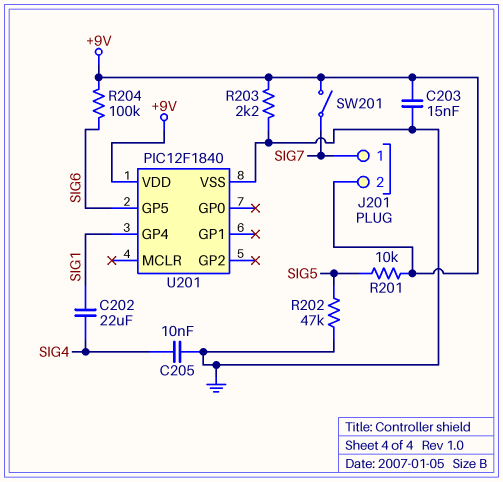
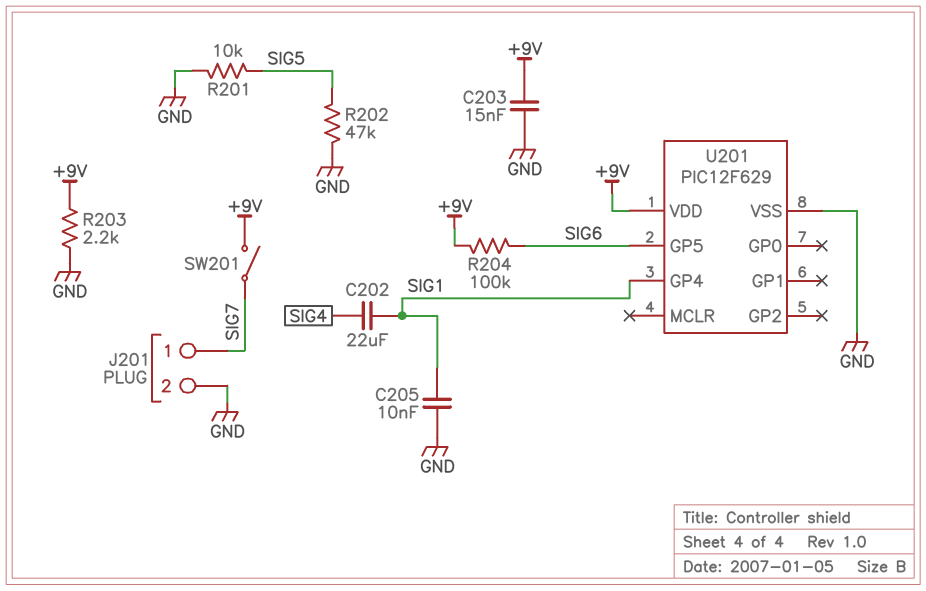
C205: 10nF (GND, SIG4) -> 10nF (GND, SIG1)
J201 pin 2: +9V -> GND
R201: 10k (+9V, SIG5) -> 10k (GND, SIG5)
U201: PIC12F1840 -> PIC12F629

